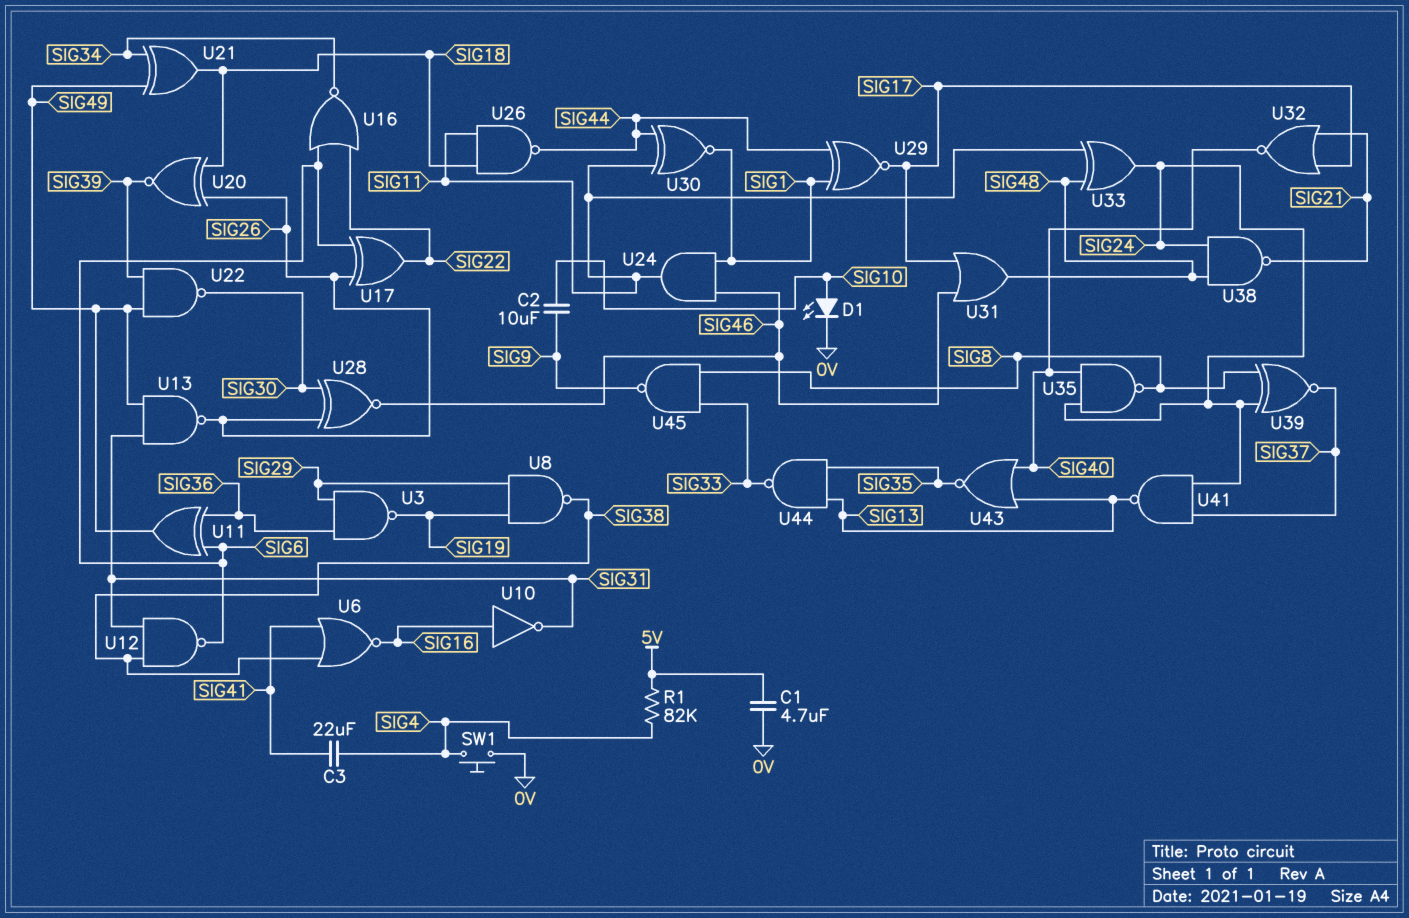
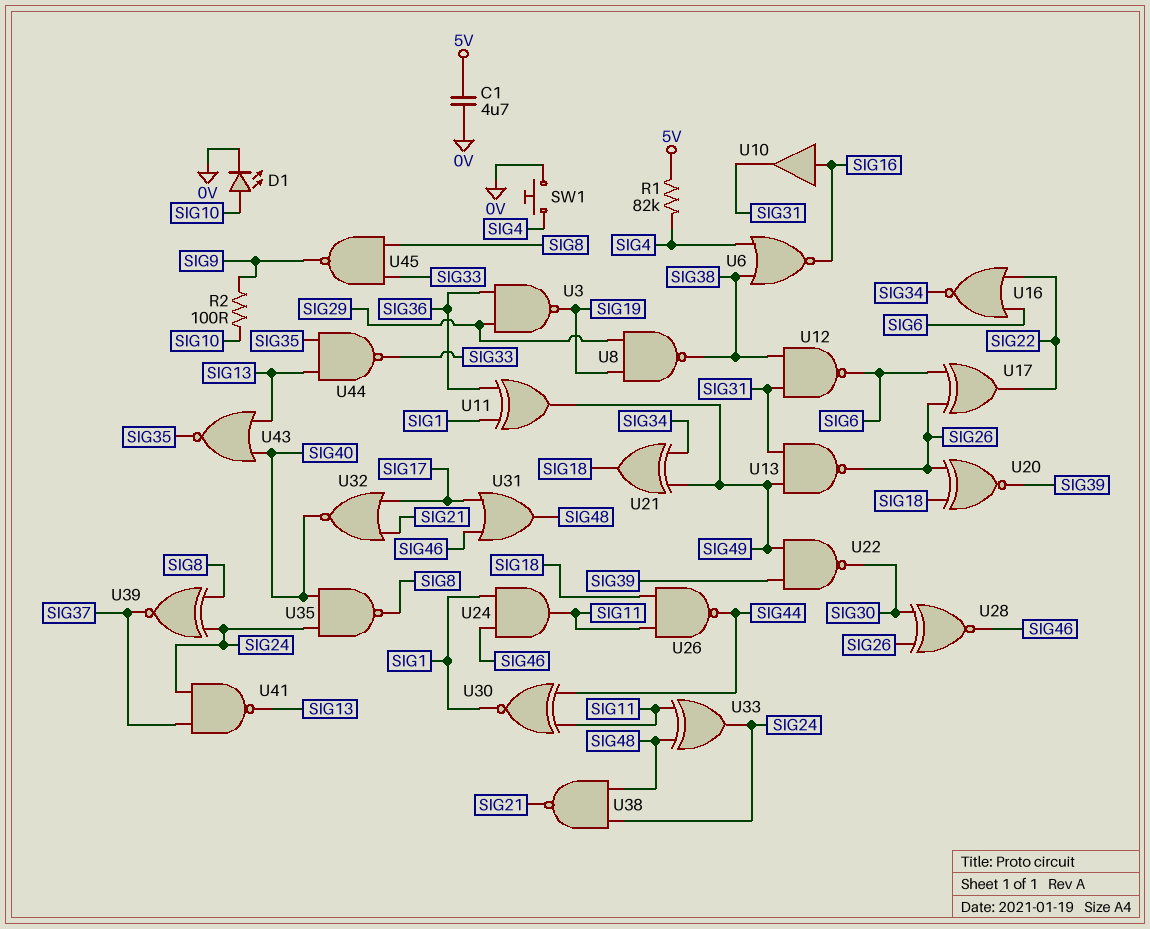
C2: 10uF (SIG9, SIG10) -> none
C3: 22uF (SIG4, SIG41) -> none
R2: none -> 100 (SIG9, SIG10)
U6: NOR (in SIG38, in SIG41, out SIG16) -> NOR (in SIG4, in SIG38, out SIG16)
U10: NOT (in SIG16, out SIG31) -> buffer (in SIG16, out SIG31)
U11: XOR (in SIG6, in SIG36, out SIG49) -> XOR (in SIG1, in SIG36, out SIG49)
U29: XNOR (in SIG1, in SIG44, out SIG17) -> none

